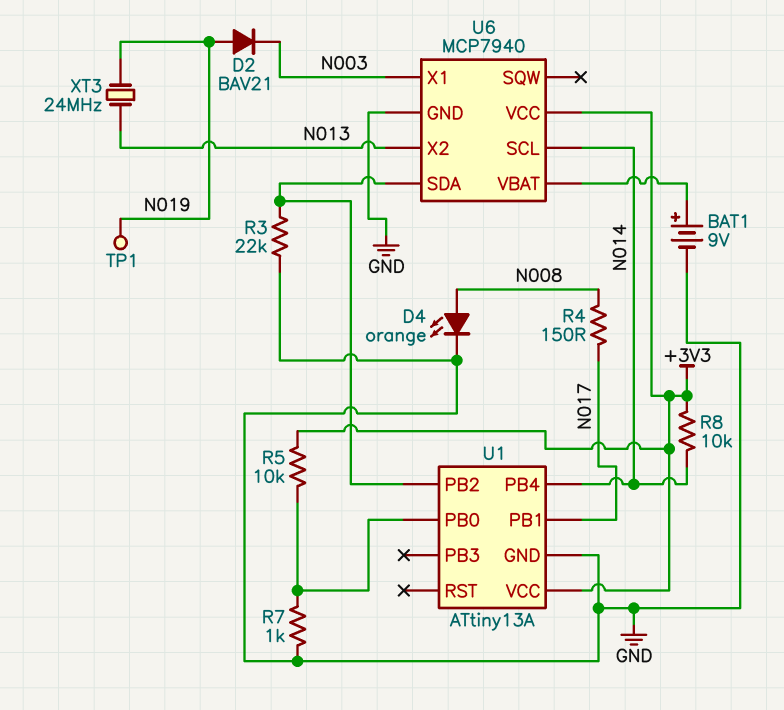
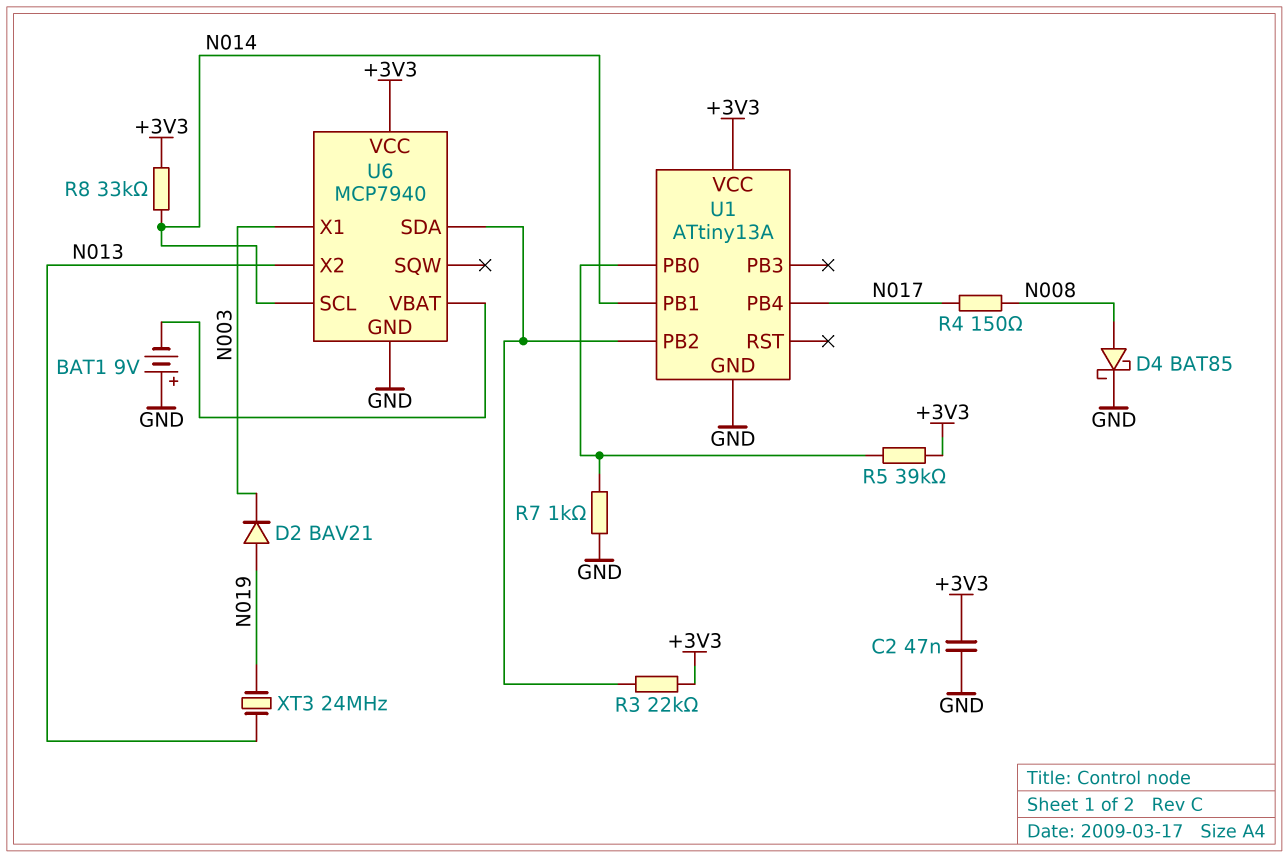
BAT1: 9V (plus U6/VBAT, minus GND) -> 9V (plus GND, minus U6/VBAT)
C2: none -> 47nF (+3V3, GND)
D4: LED orange (A N008, K GND) -> schottky BAT85 (A N008, K GND)
R3: 22k (GND, U1/PB2) -> 22k (+3V3, U1/PB2)
R5: 10k (+3V3, U1/PB0) -> 39k (+3V3, U1/PB0)
R8: 10k (+3V3, N014) -> 33k (+3V3, N014)
TP1: test point (N019) -> none
U1 pin PB1: N017 -> N014
U1 pin PB4: N014 -> N017

